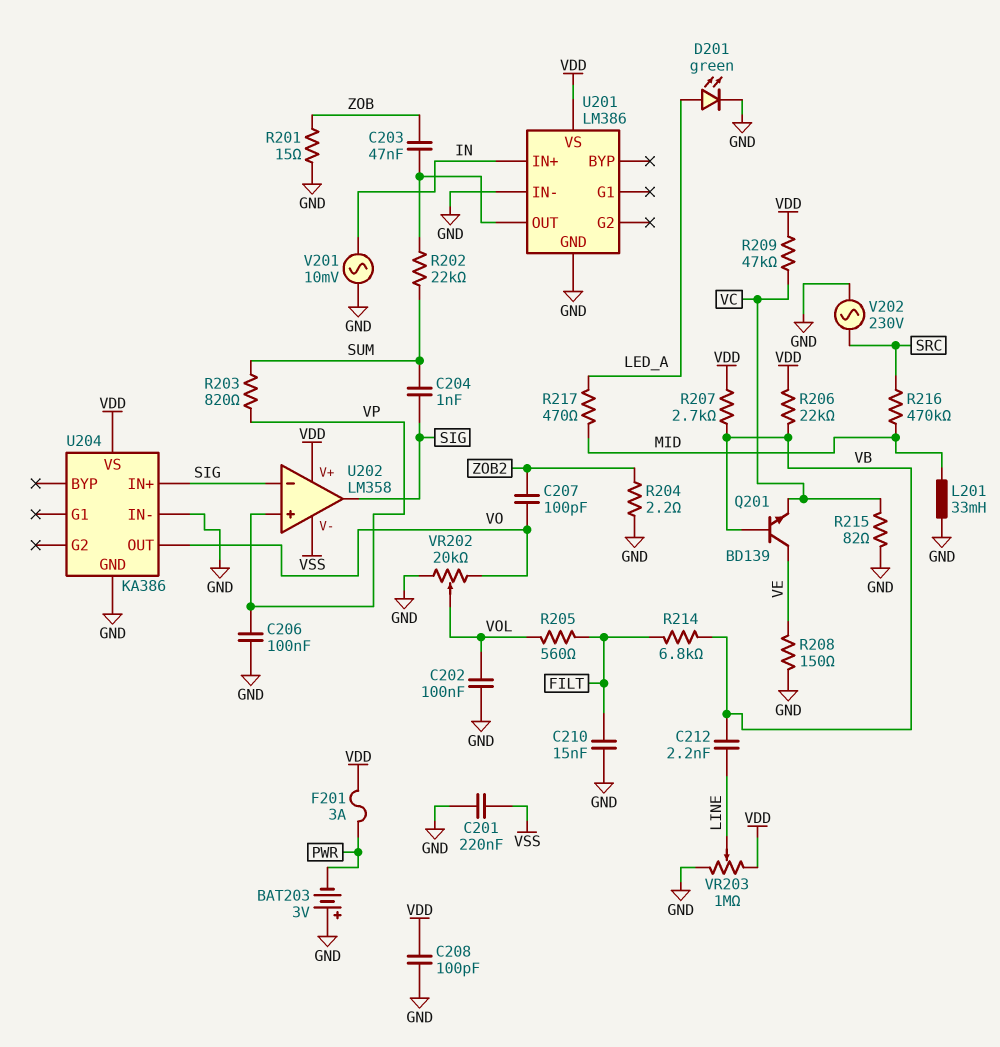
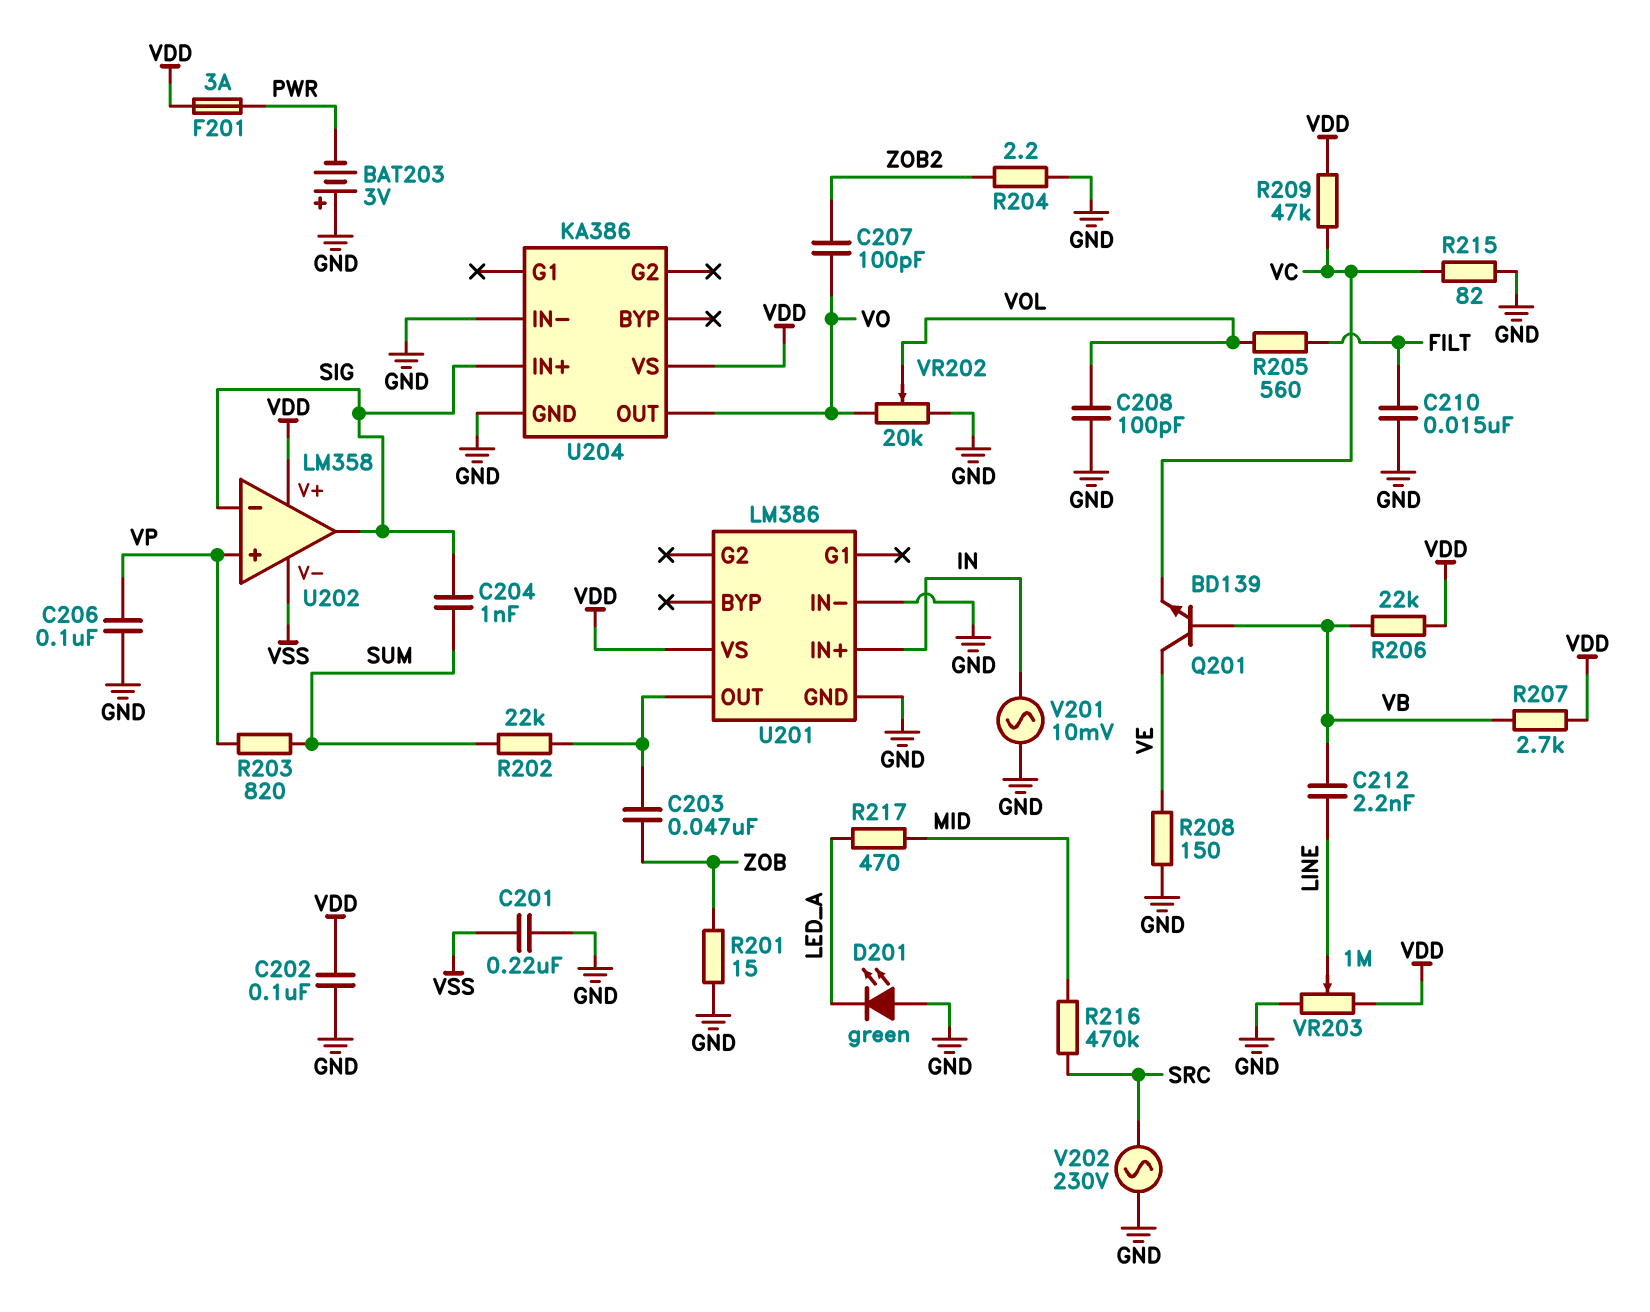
C202: 100nF (GND, VOL) -> 100nF (GND, VDD)
C208: 100pF (GND, VDD) -> 100pF (GND, VOL)
D201: LED green (A LED_A, K GND) -> LED green (A GND, K LED_A)
L201: 33mH (GND, MID) -> none
R214: 6.8k (FILT, VB) -> none

